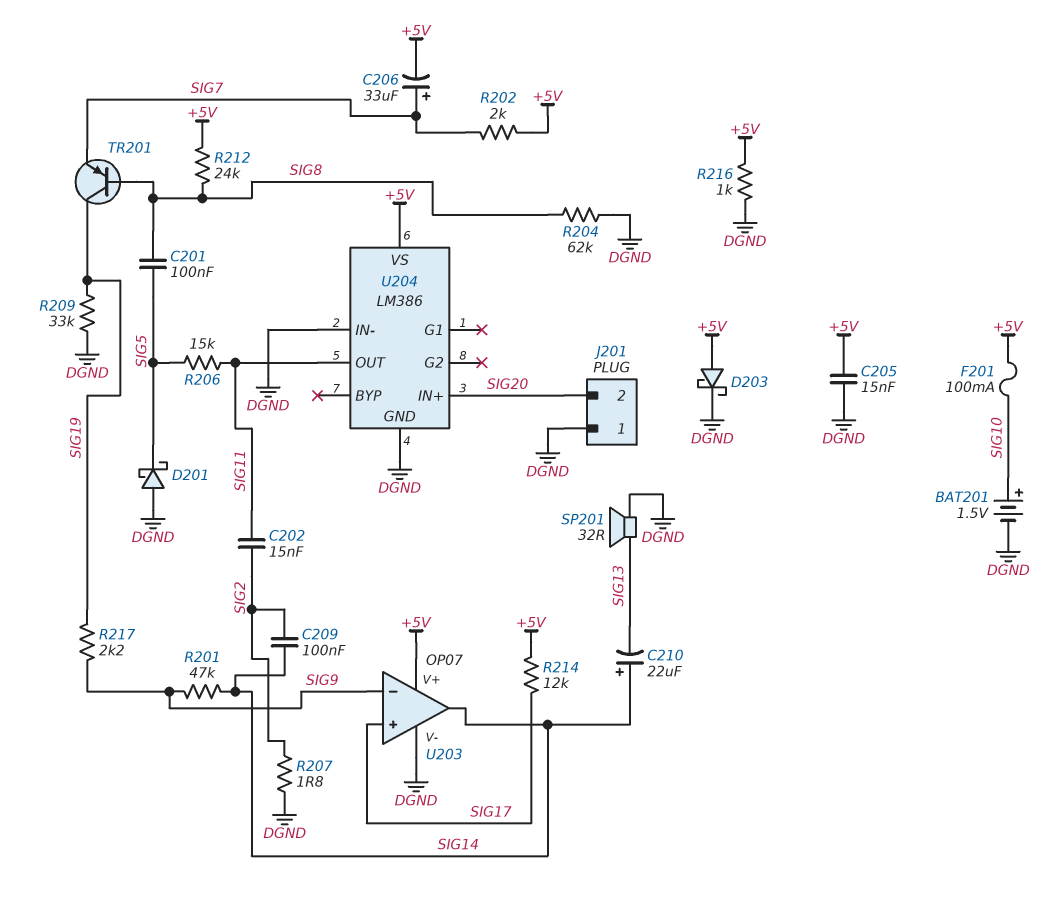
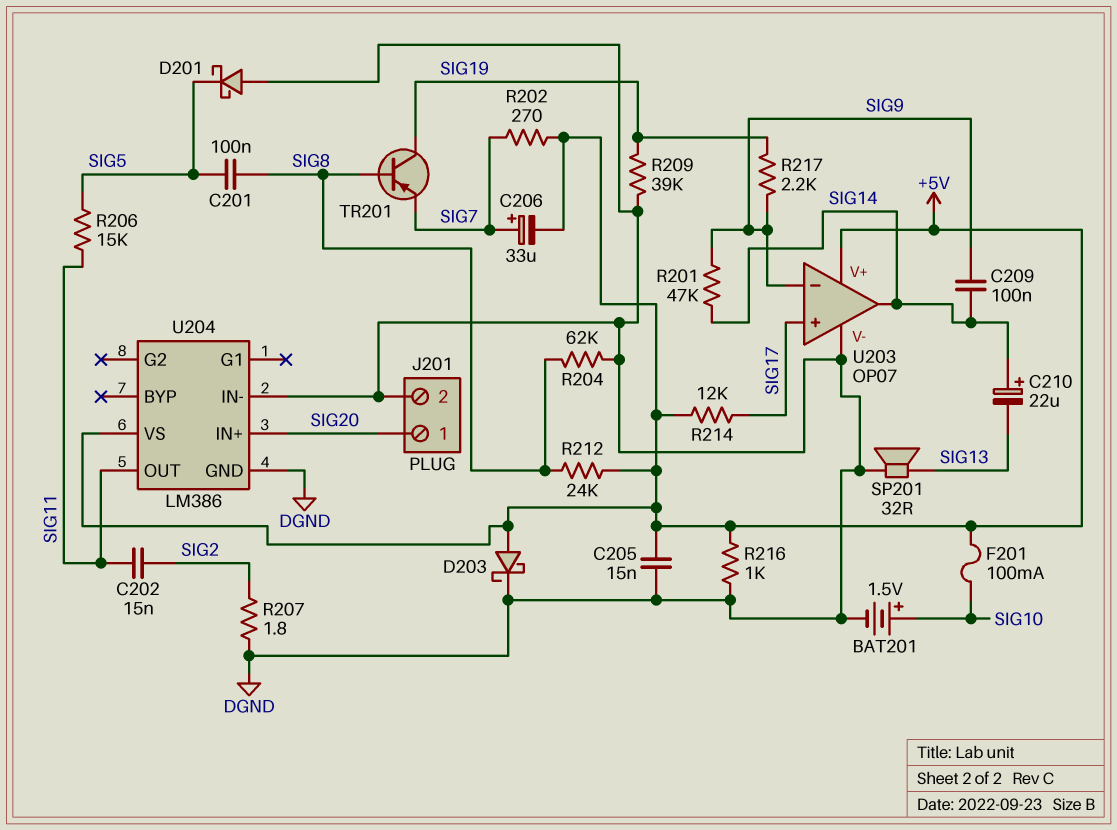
C209: 100nF (SIG2, SIG14) -> 100nF (SIG9, SIG14)
J201 pin 1: DGND -> SIG20
J201 pin 2: SIG20 -> DGND
R202: 2k (+5V, SIG7) -> 270 (+5V, SIG7)
R209: 33k (DGND, SIG19) -> 39k (DGND, SIG19)

